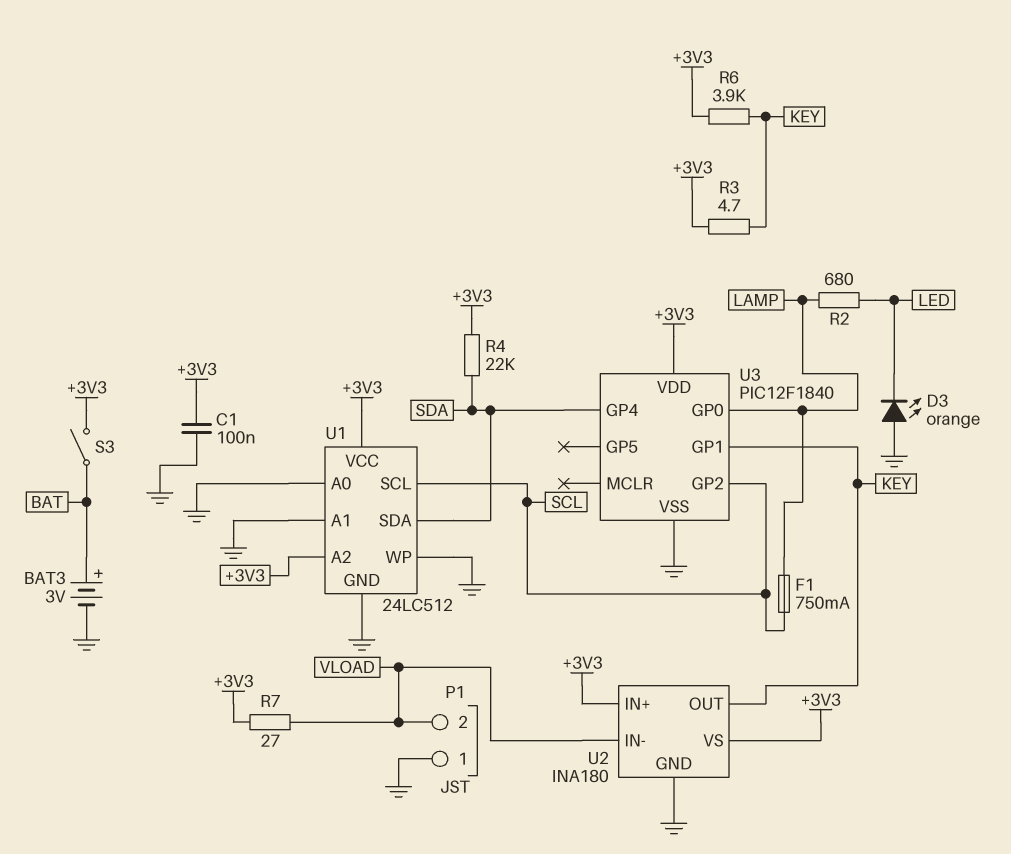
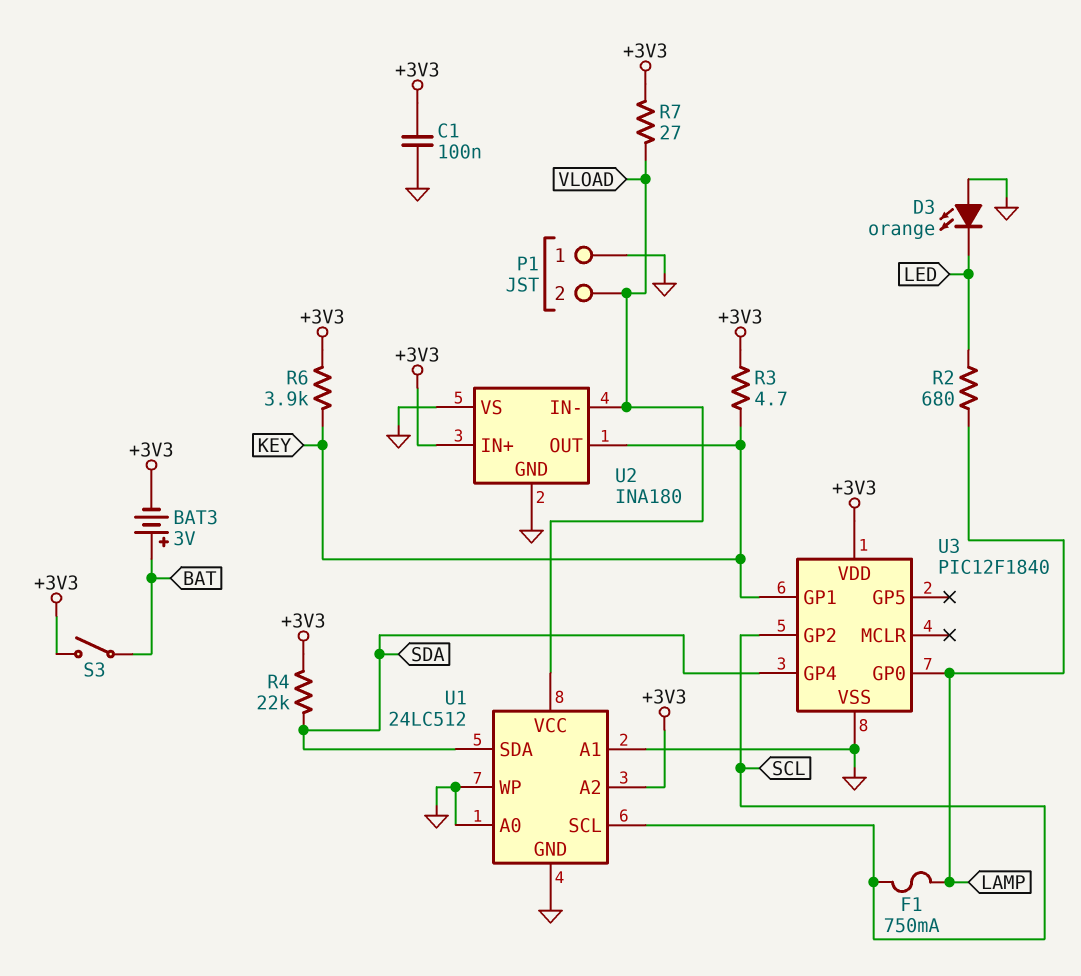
BAT3: 3V (plus BAT, minus GND) -> 3V (plus BAT, minus +3V3)
U1 pin VCC: +3V3 -> VLOAD
U2 pin VS: +3V3 -> GND

